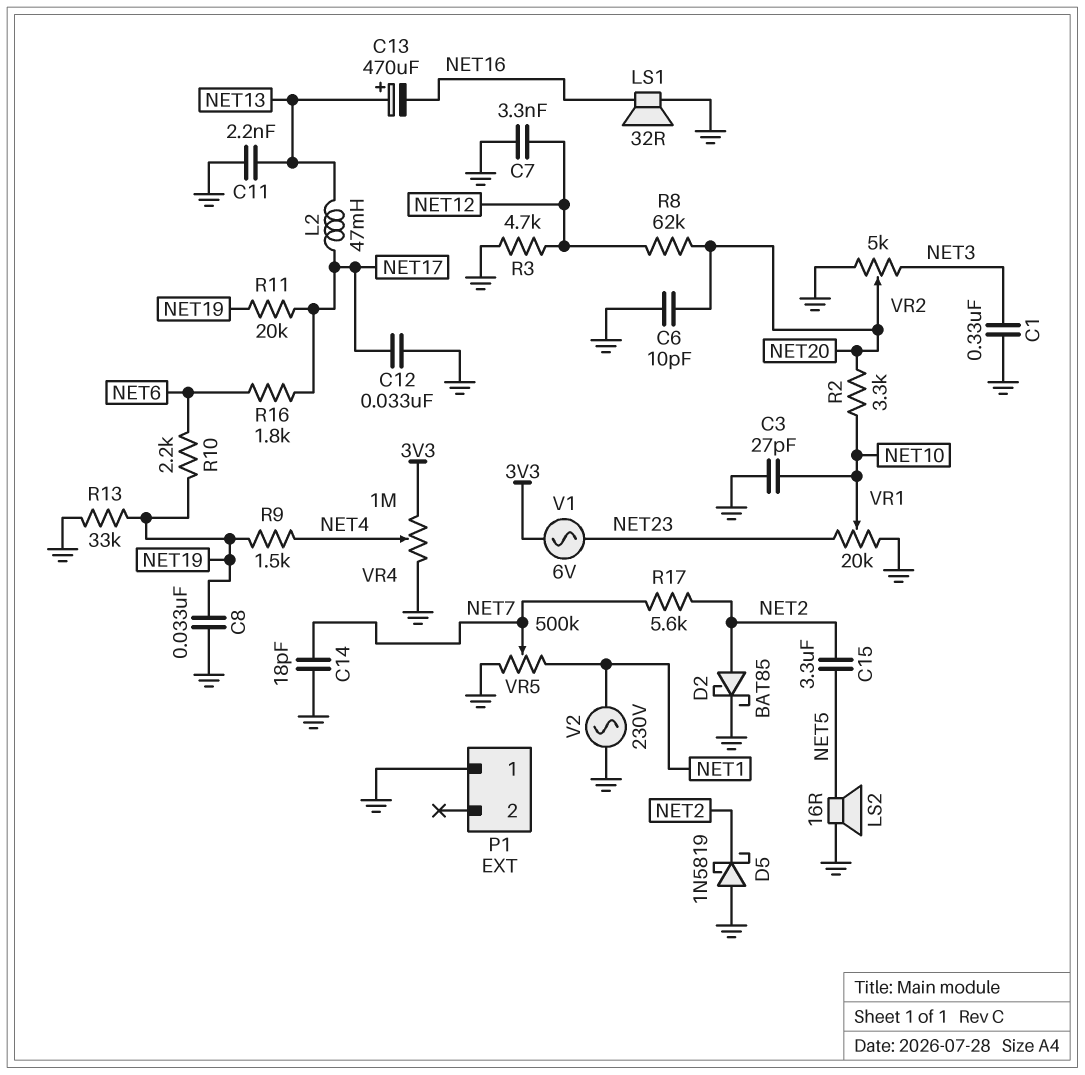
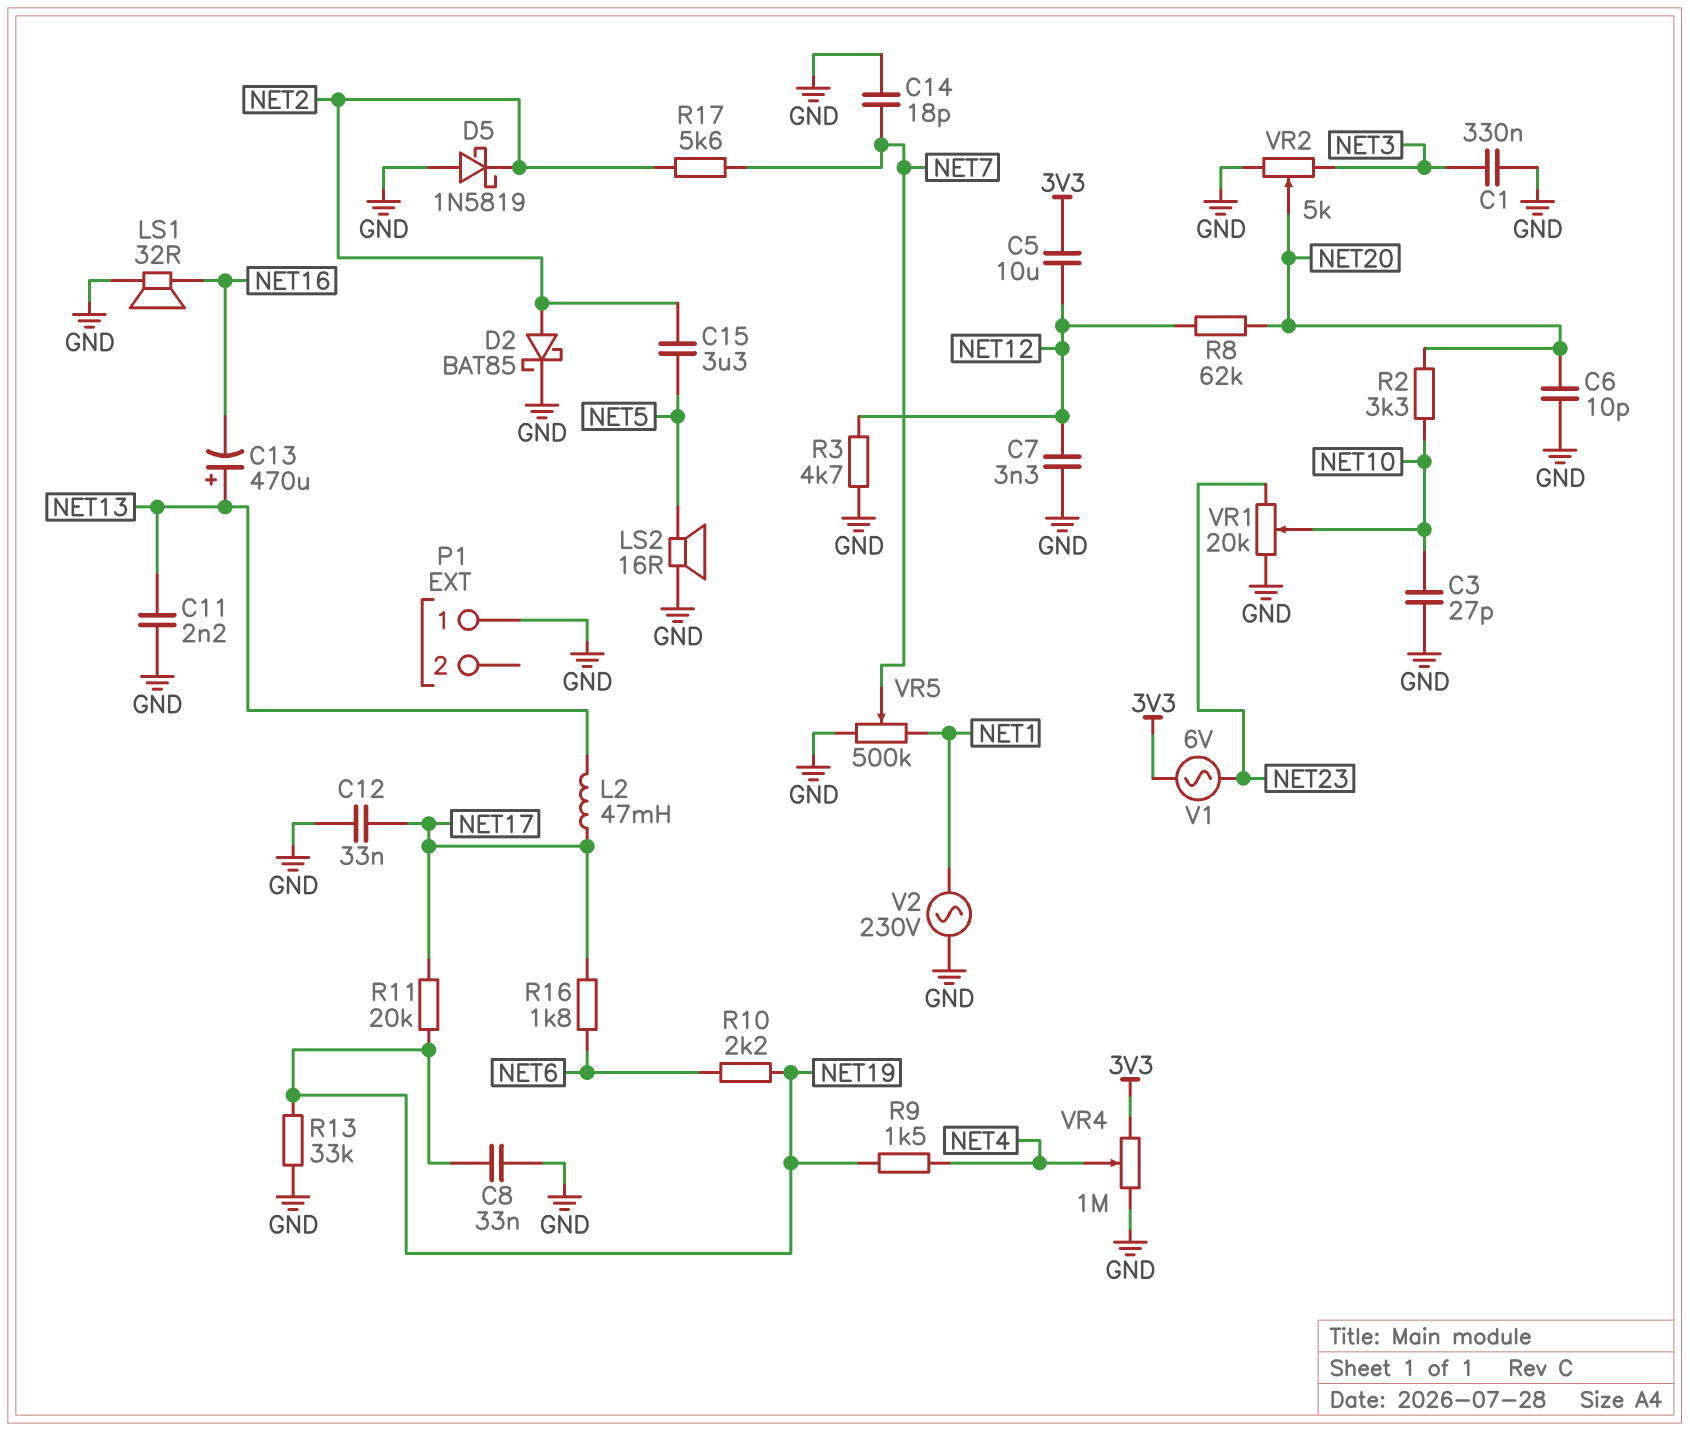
C5: none -> 10uF (3V3, NET12)

